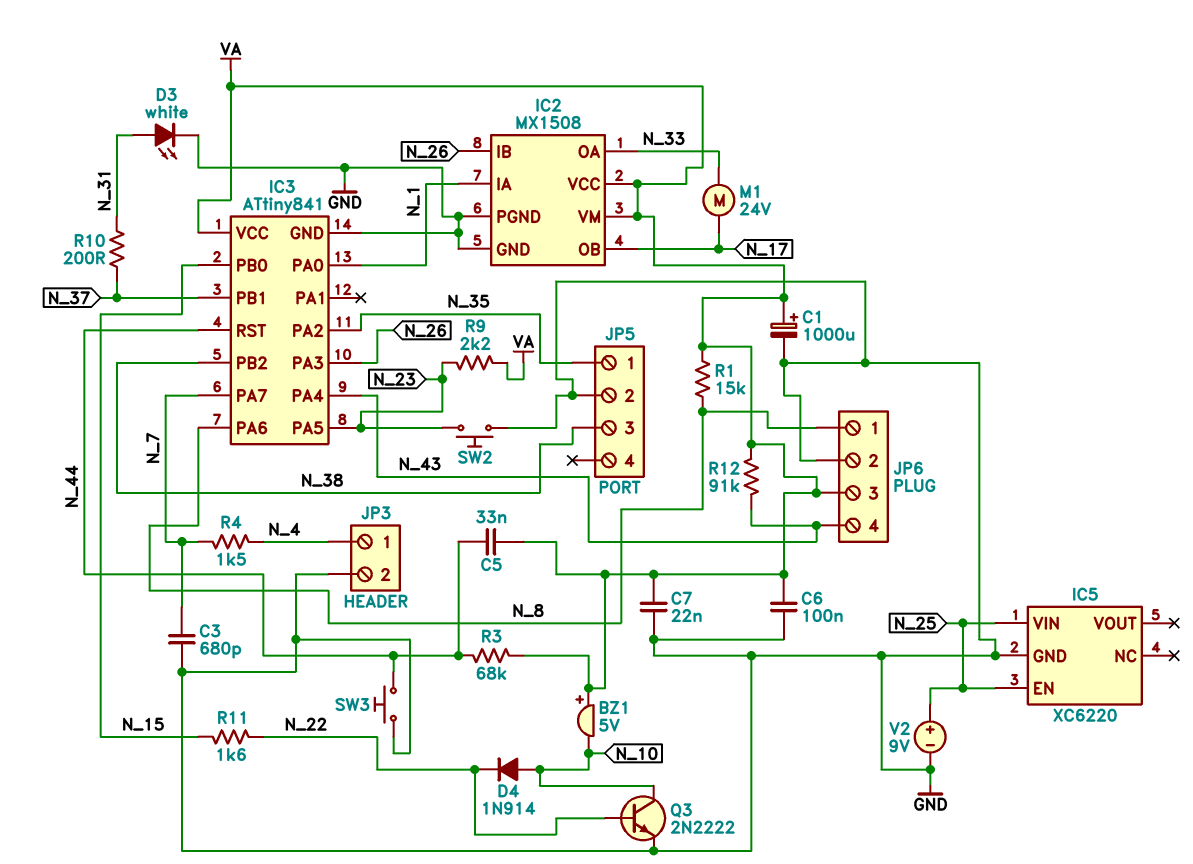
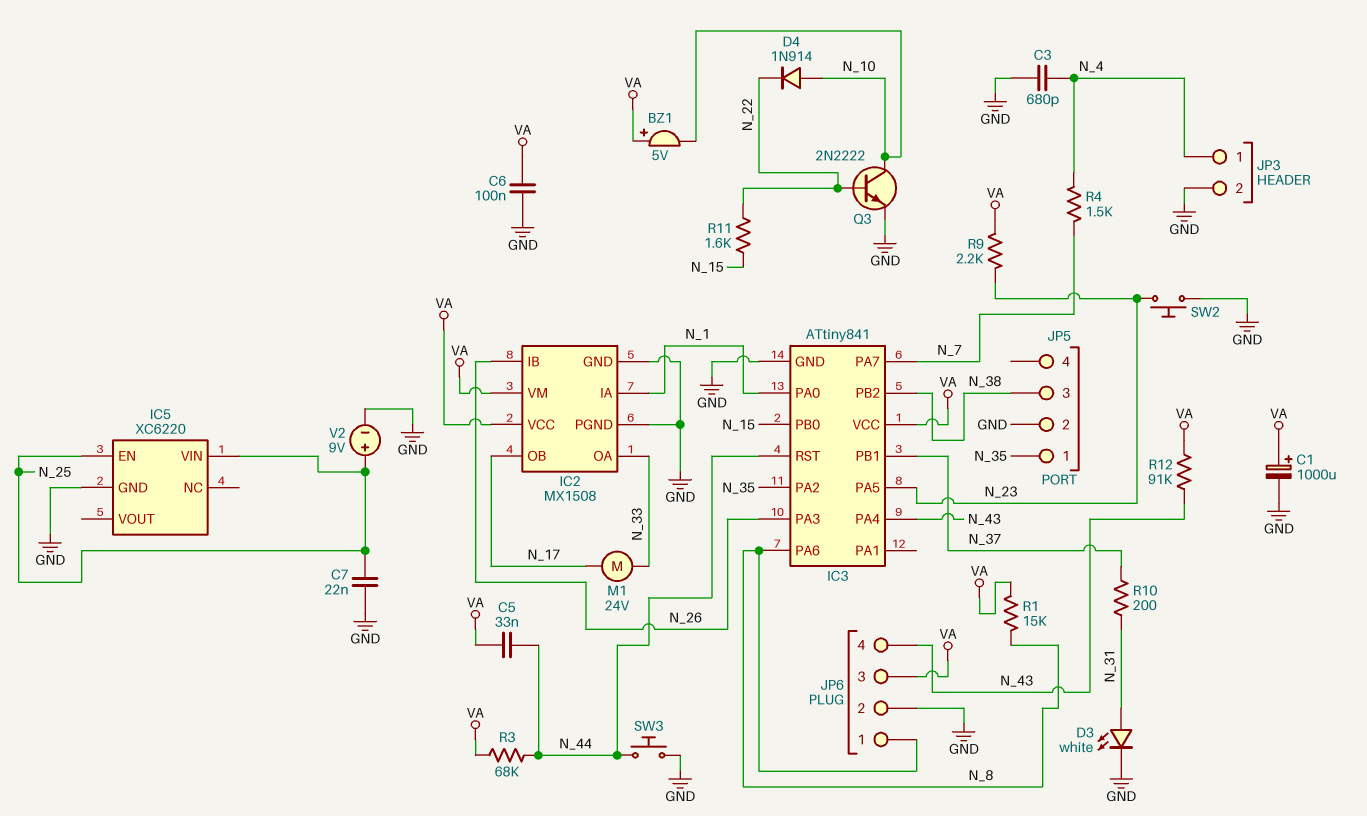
C3: 680pF (GND, N_7) -> 680pF (GND, N_4)
C7: 22nF (GND, VA) -> 22nF (GND, N_25)

